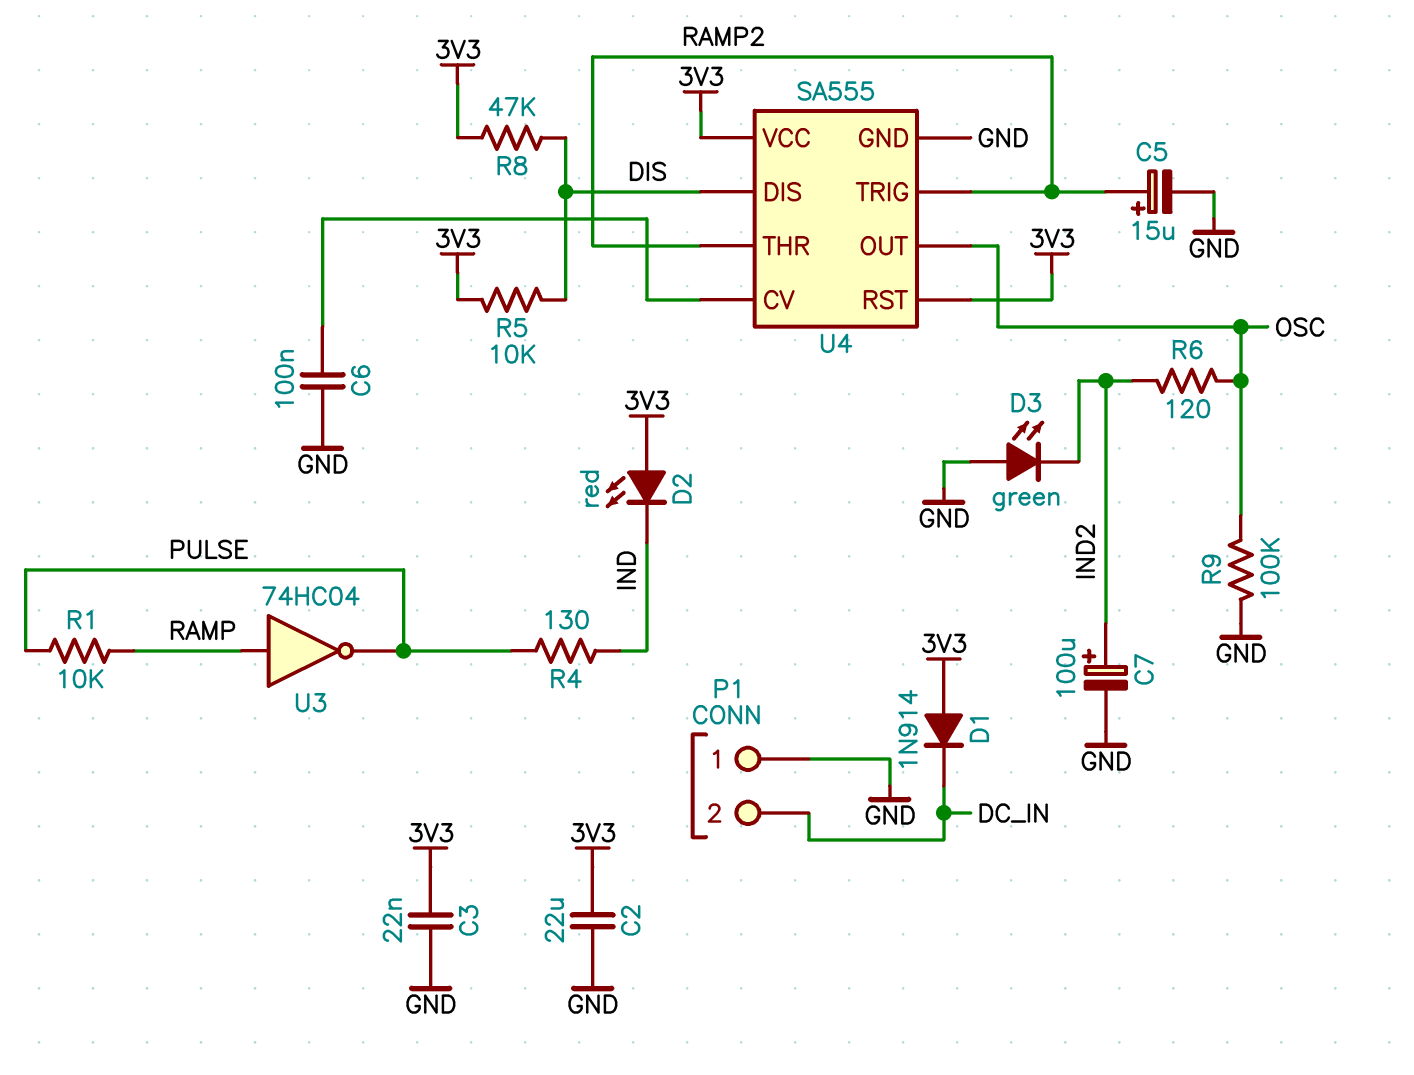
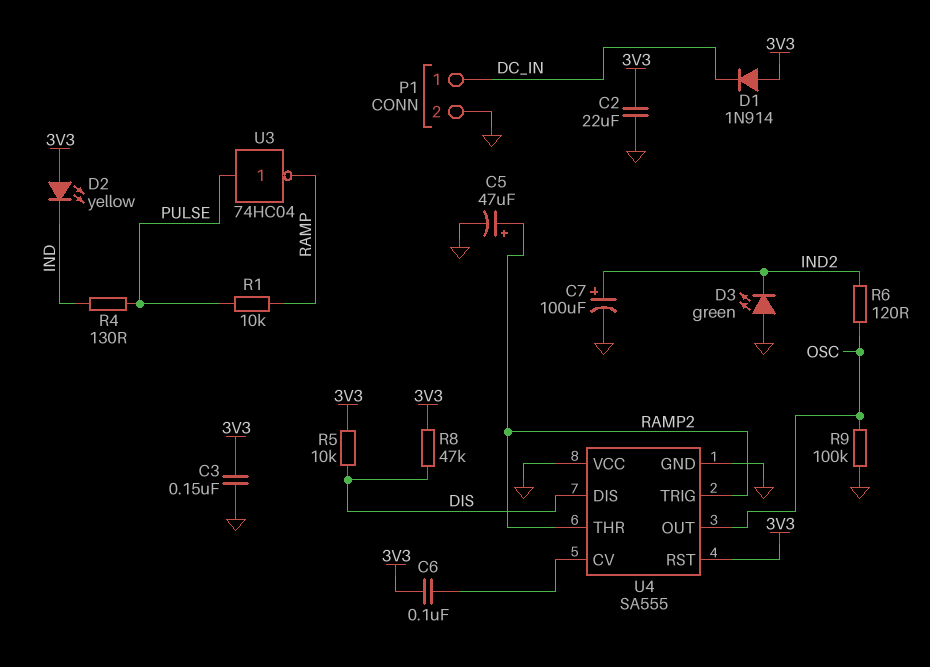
C3: 22nF (3V3, GND) -> 150nF (3V3, GND)
C5: 15uF (plus RAMP2, minus GND) -> 47uF (plus RAMP2, minus GND)
C6: 100nF (GND, U4/CV) -> 100nF (3V3, U4/CV)
D2: LED red (A 3V3, K IND) -> LED yellow (A 3V3, K IND)
P1 pin 1: GND -> DC_IN
P1 pin 2: DC_IN -> GND
U3: NOT 74HC04 (in RAMP, out PULSE) -> NOT 74HC04 (in PULSE, out RAMP)
U4 pin VCC: 3V3 -> GND

